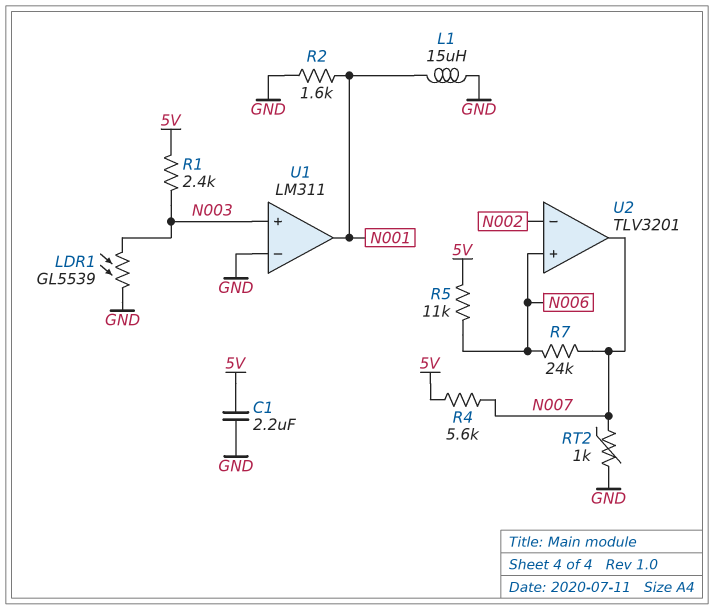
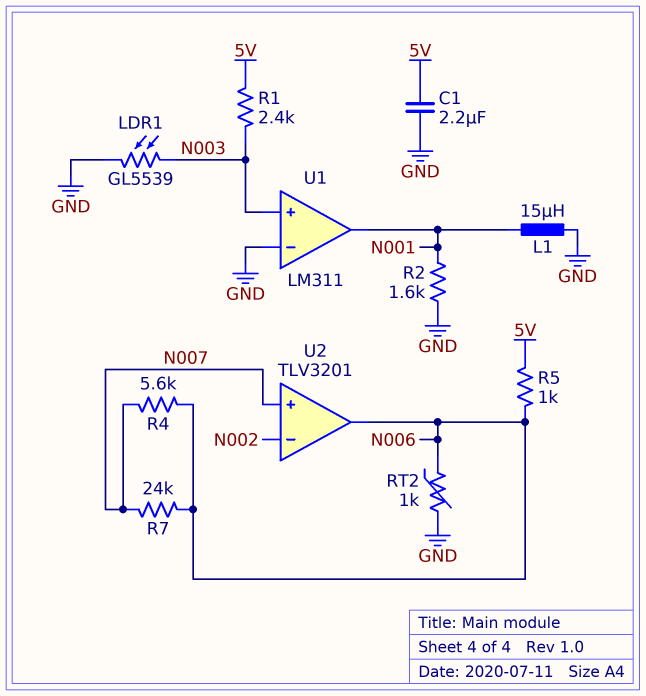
R4: 5.6k (5V, N007) -> 5.6k (N006, N007)
R5: 11k (5V, N006) -> 1k (5V, N006)
RT2: 1k (GND, N007) -> 1k (GND, N006)
U2 pin in+: N006 -> N007
U2 pin out: N007 -> N006

